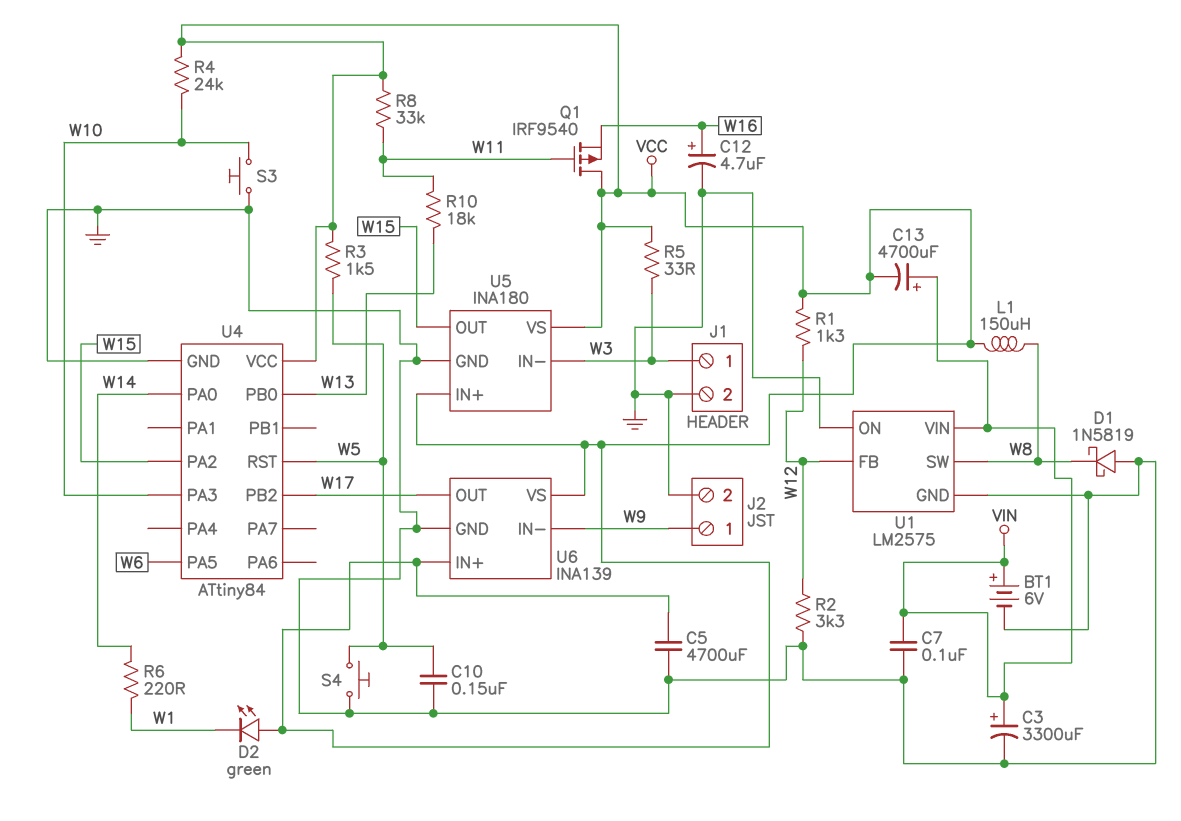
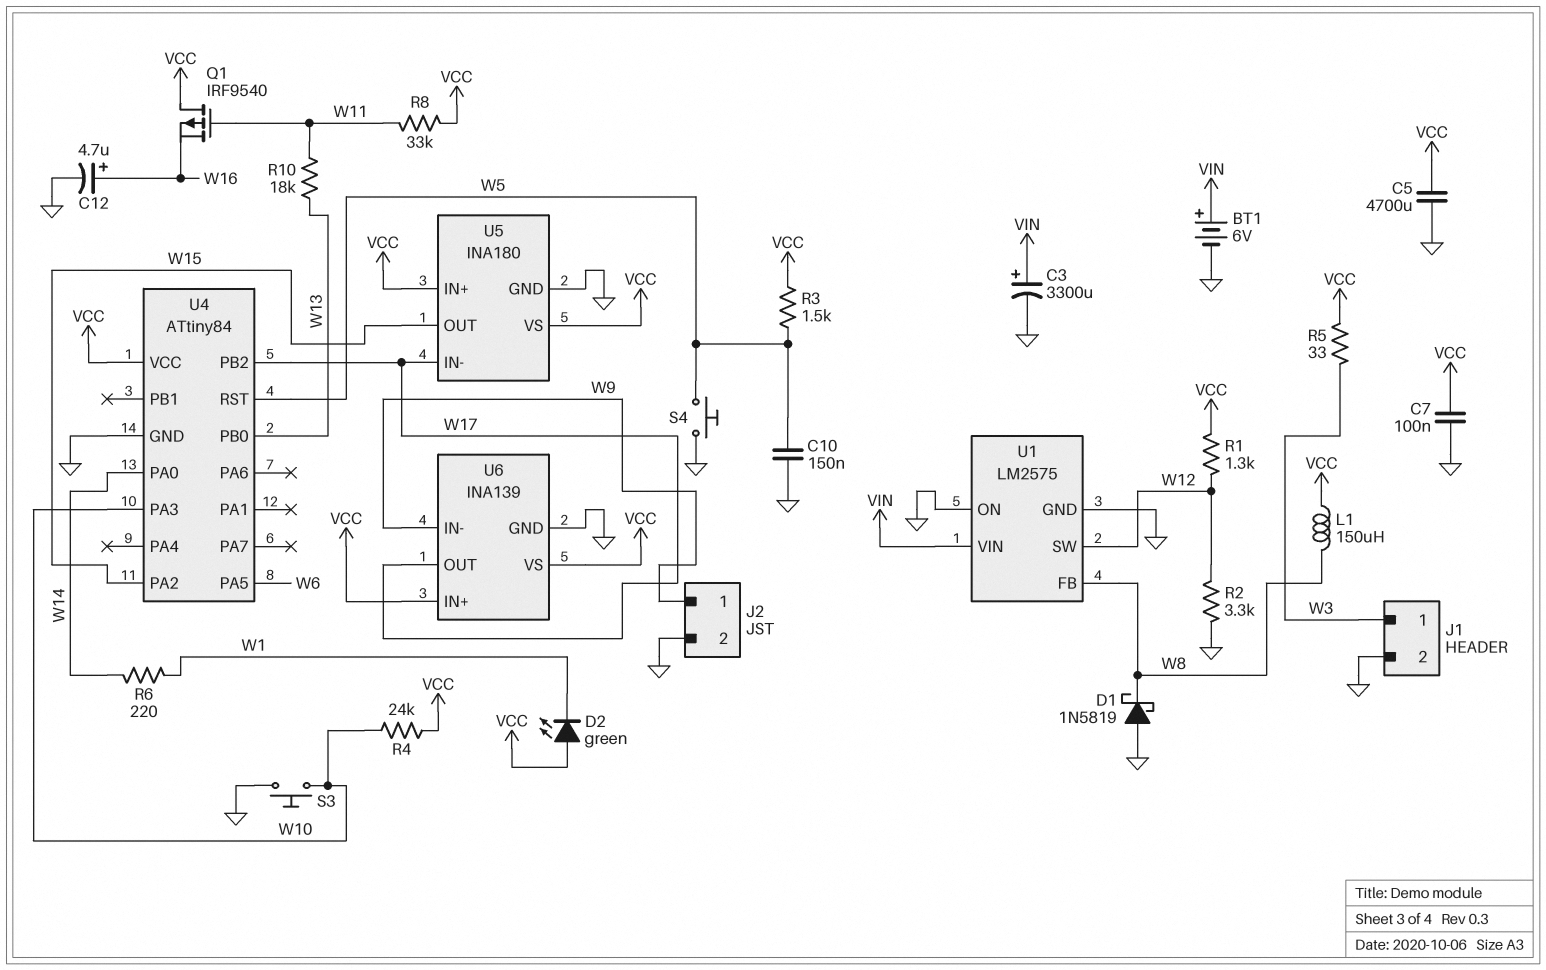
C7: 100nF (GND, VIN) -> 100nF (GND, VCC)
C13: 4700uF (plus VIN, minus VCC) -> none
U1 pin FB: W12 -> W8
U1 pin SW: W8 -> W12
U5 pin IN-: W3 -> W17

